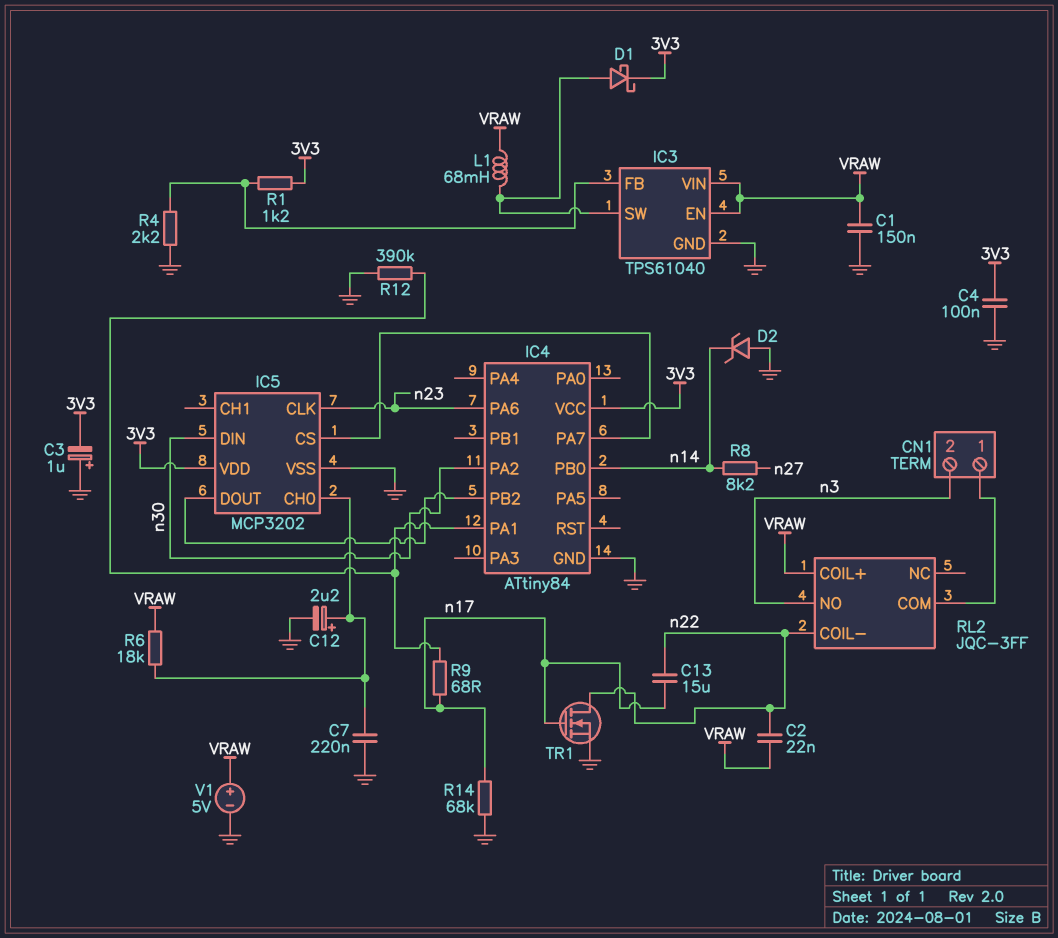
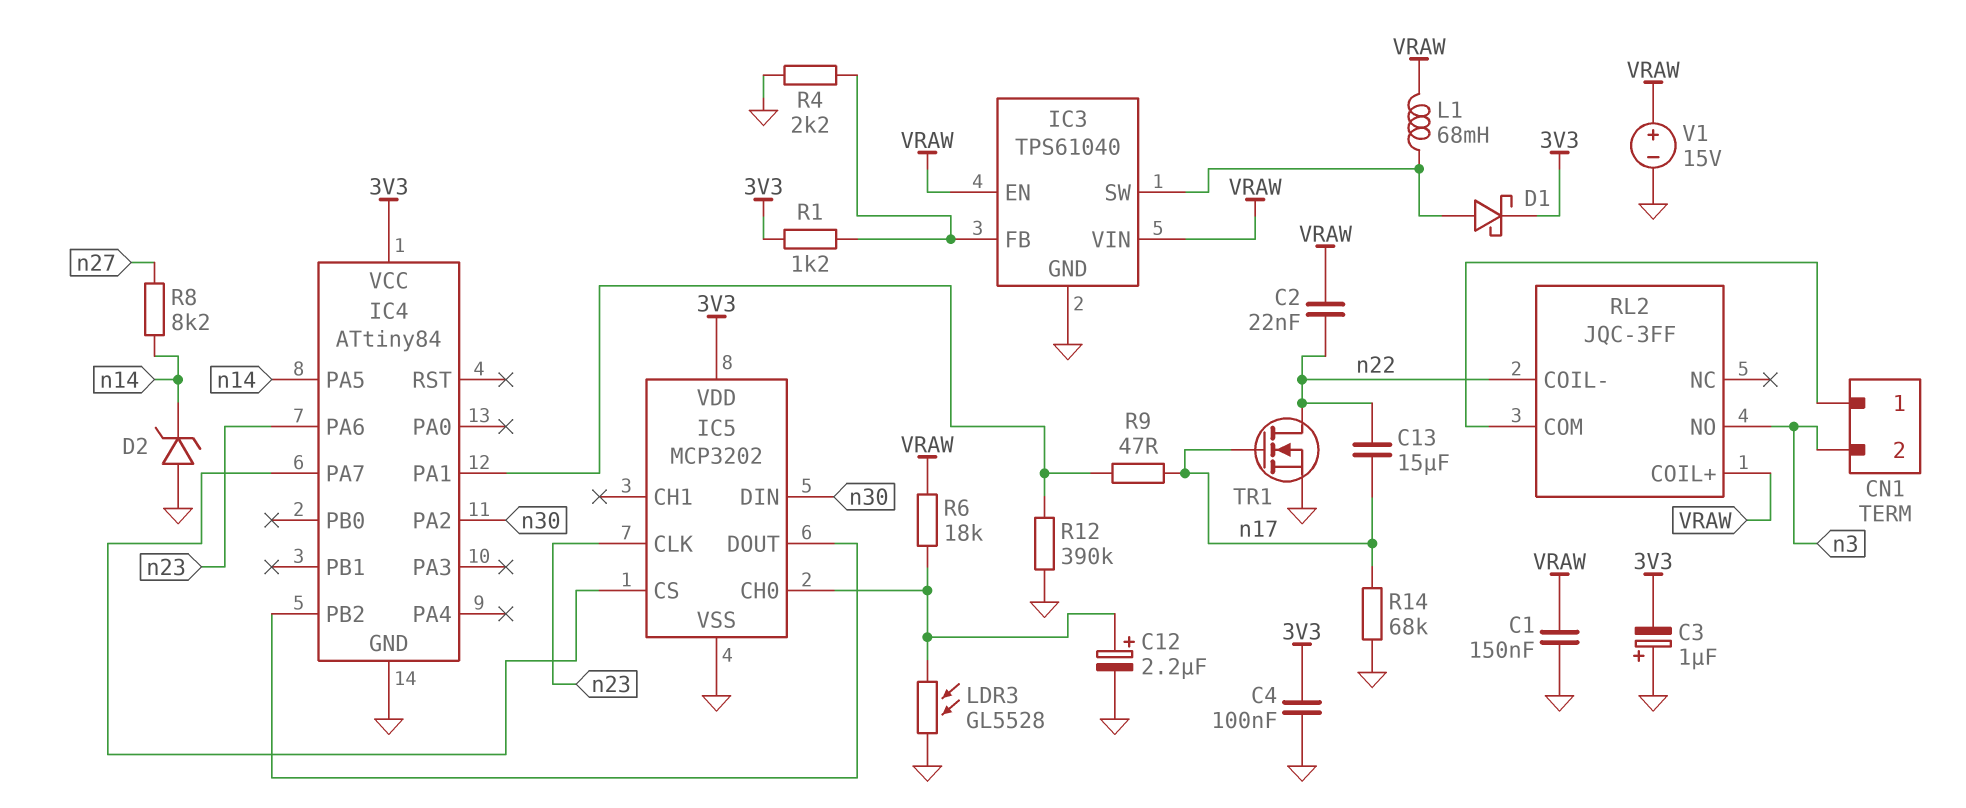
C7: 220nF (GND, IC5/CH0) -> none
IC4 pin PA5: none -> n14
IC4 pin PB0: n14 -> none
LDR3: none -> GL5528 (GND, IC5/CH0)
R9: 68 (IC4/PA1, n17) -> 47 (IC4/PA1, n17)
V1: 5V (plus VRAW, minus GND) -> 15V (plus VRAW, minus GND)

